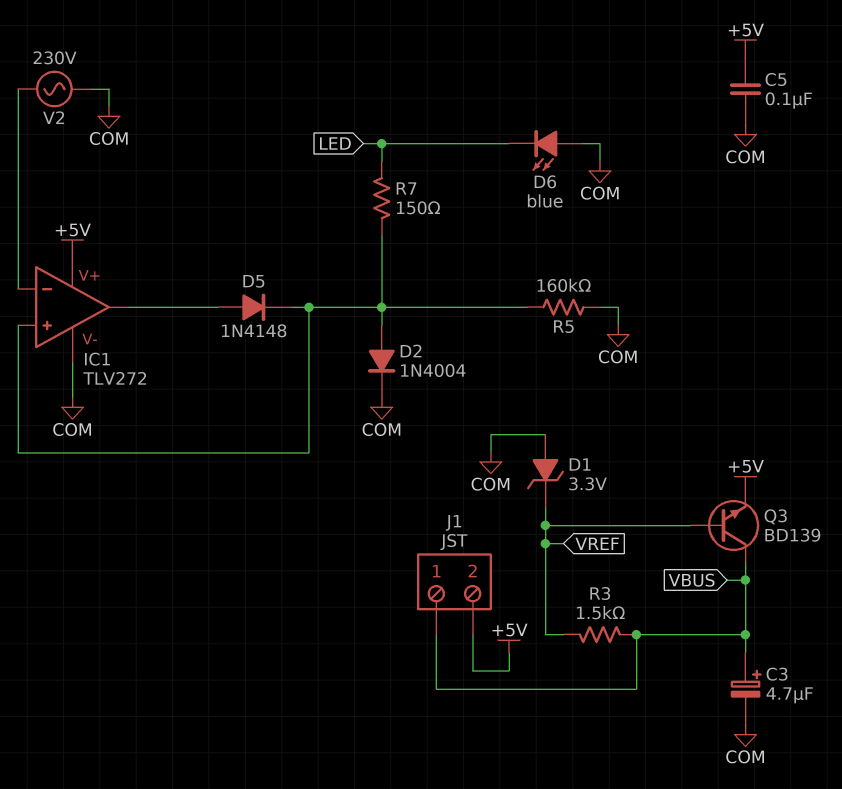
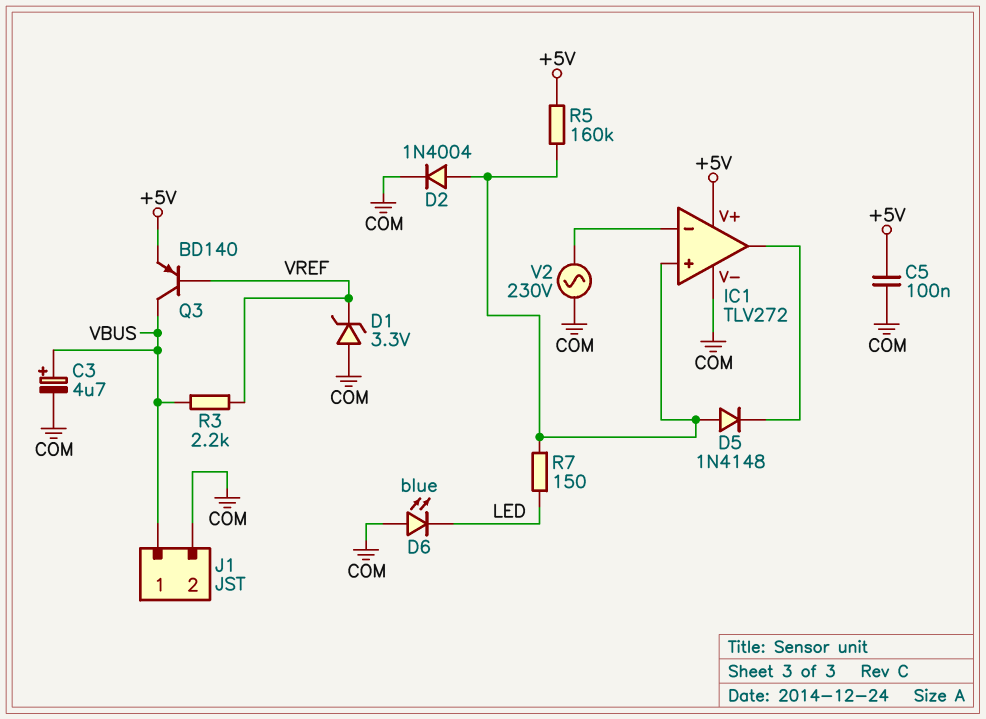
D5: diode 1N4148 (A IC1/out, K IC1/in+) -> diode 1N4148 (A IC1/in+, K IC1/out)
J1 pin 2: +5V -> COM
Q3: NPN BD139 (B VREF, C VBUS, E +5V) -> PNP BD140 (B VREF, C VBUS, E +5V)
R3: 1.5k (VBUS, VREF) -> 2.2k (VBUS, VREF)
R5: 160k (COM, IC1/in+) -> 160k (+5V, IC1/in+)

